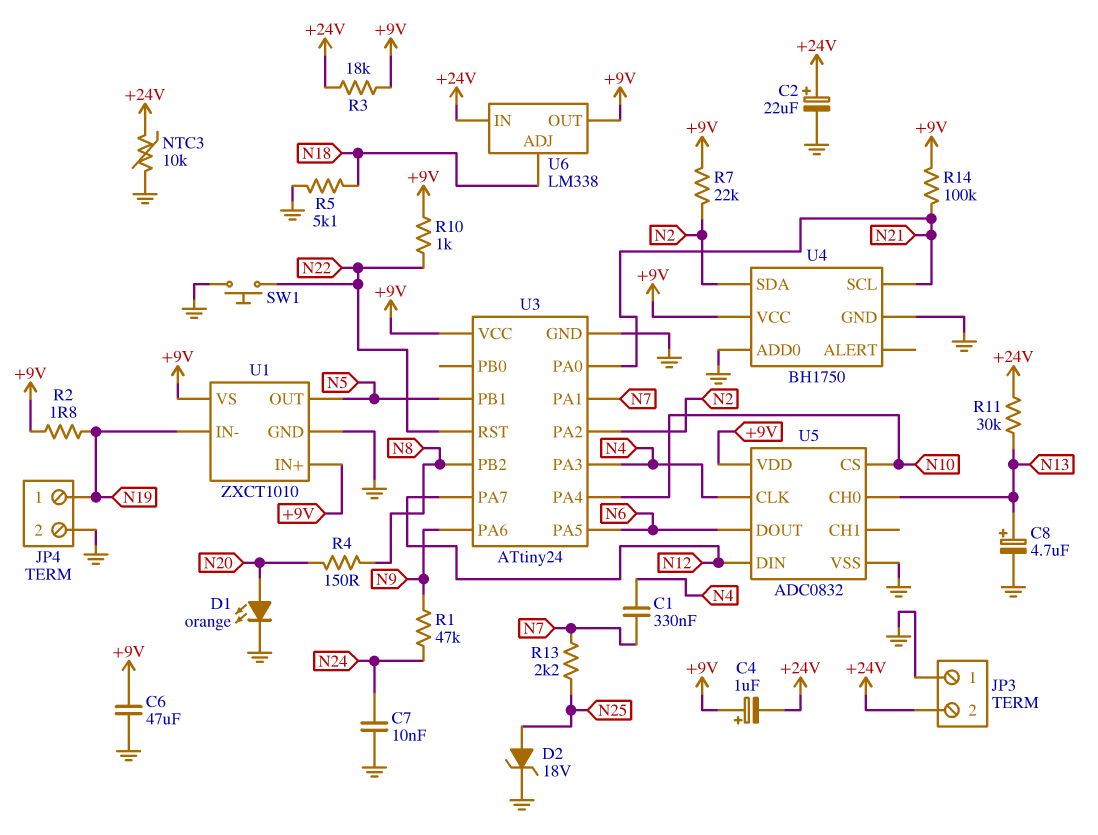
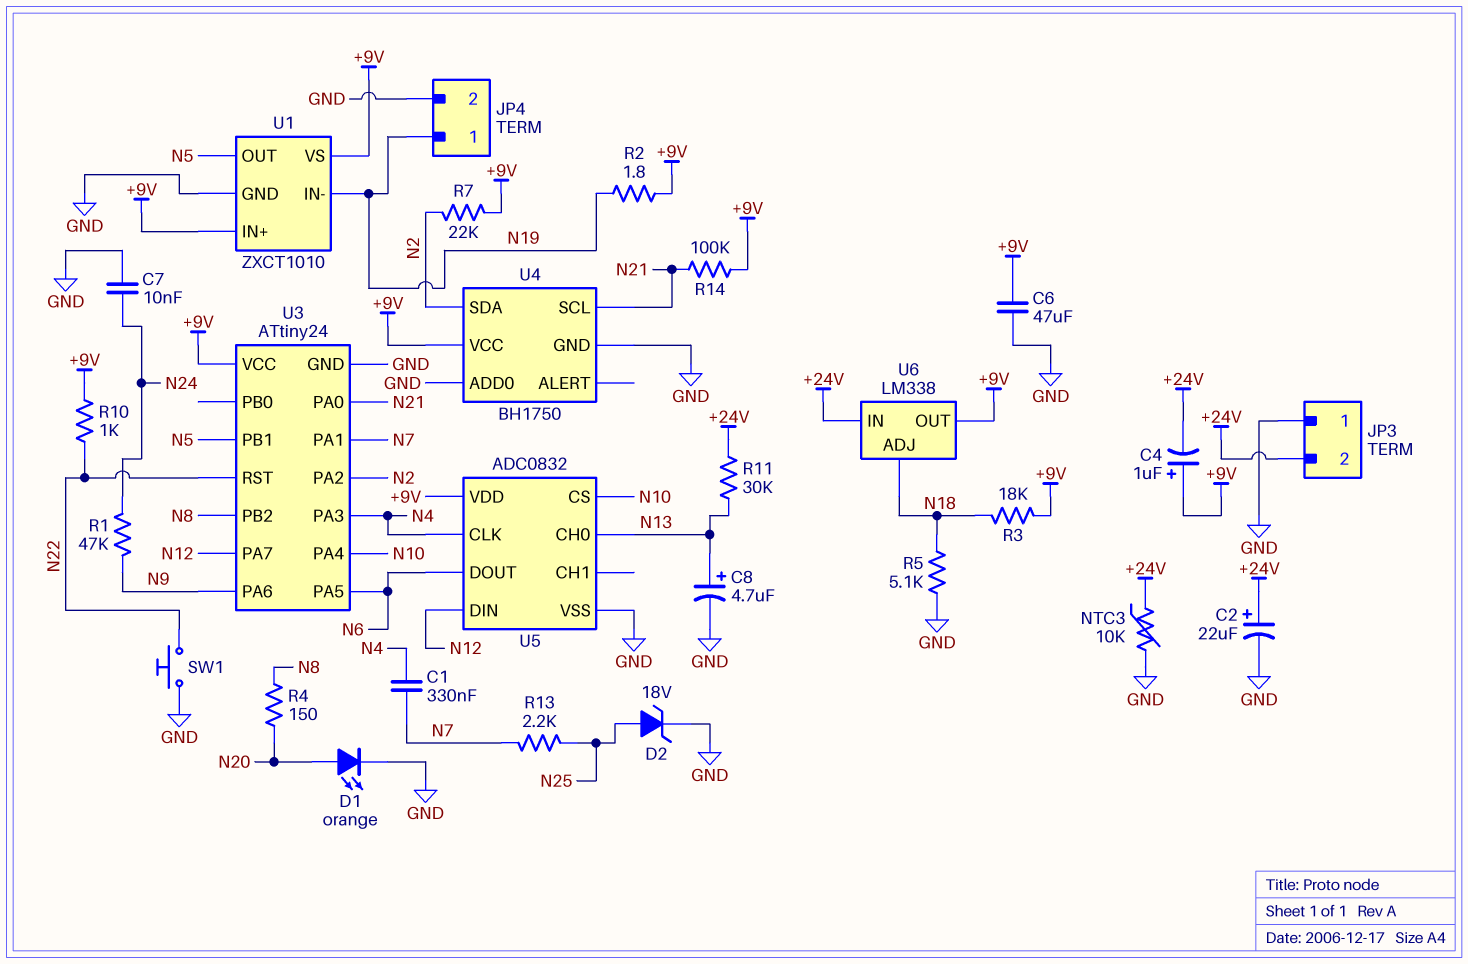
R3: 18k (+9V, +24V) -> 18k (+9V, N18)

